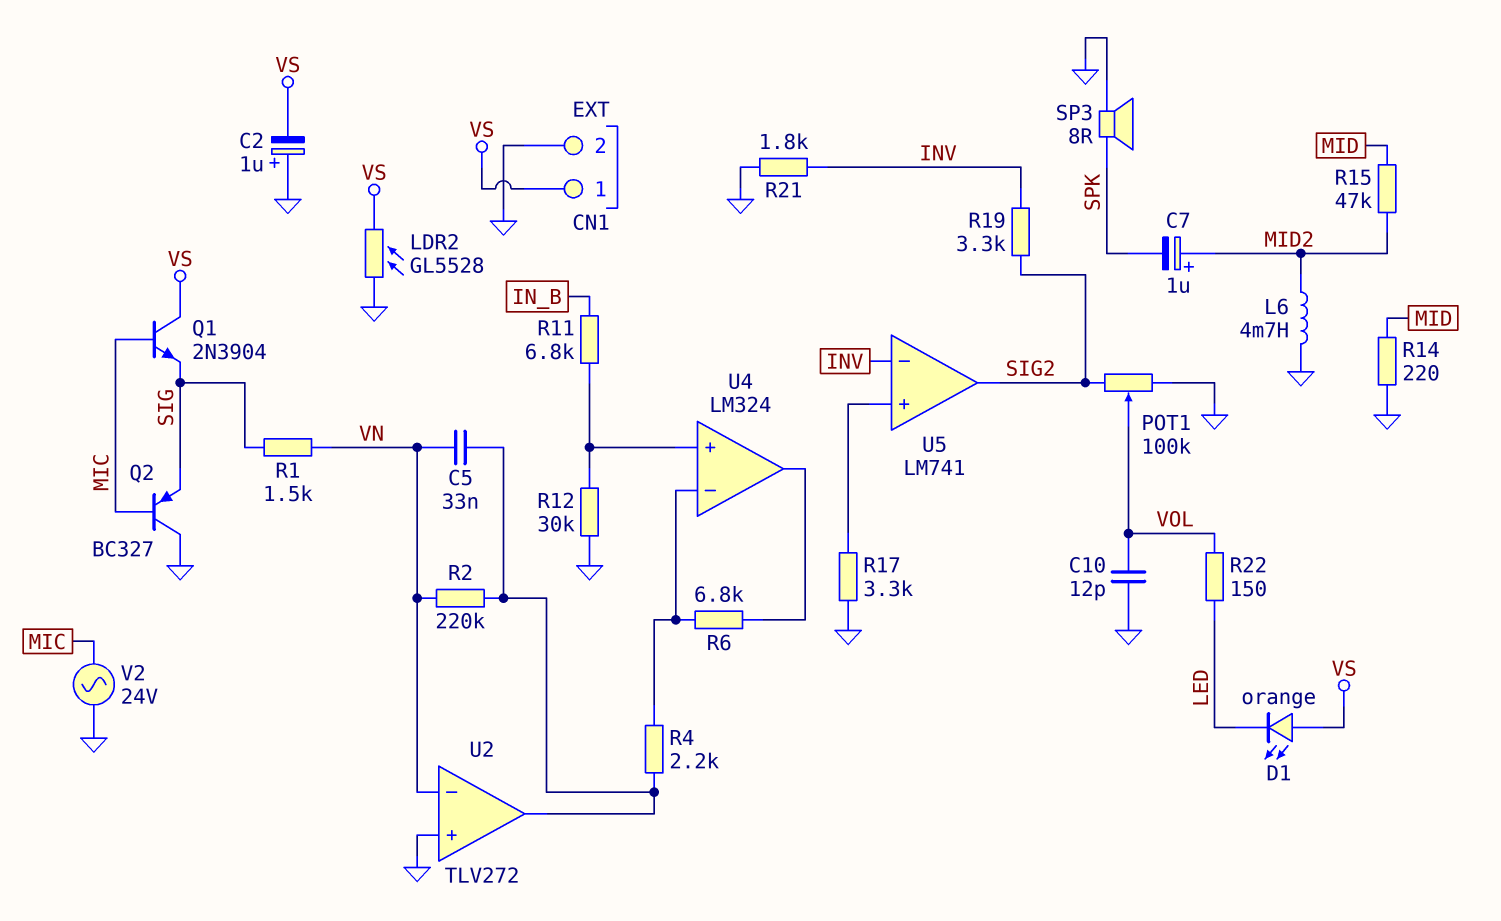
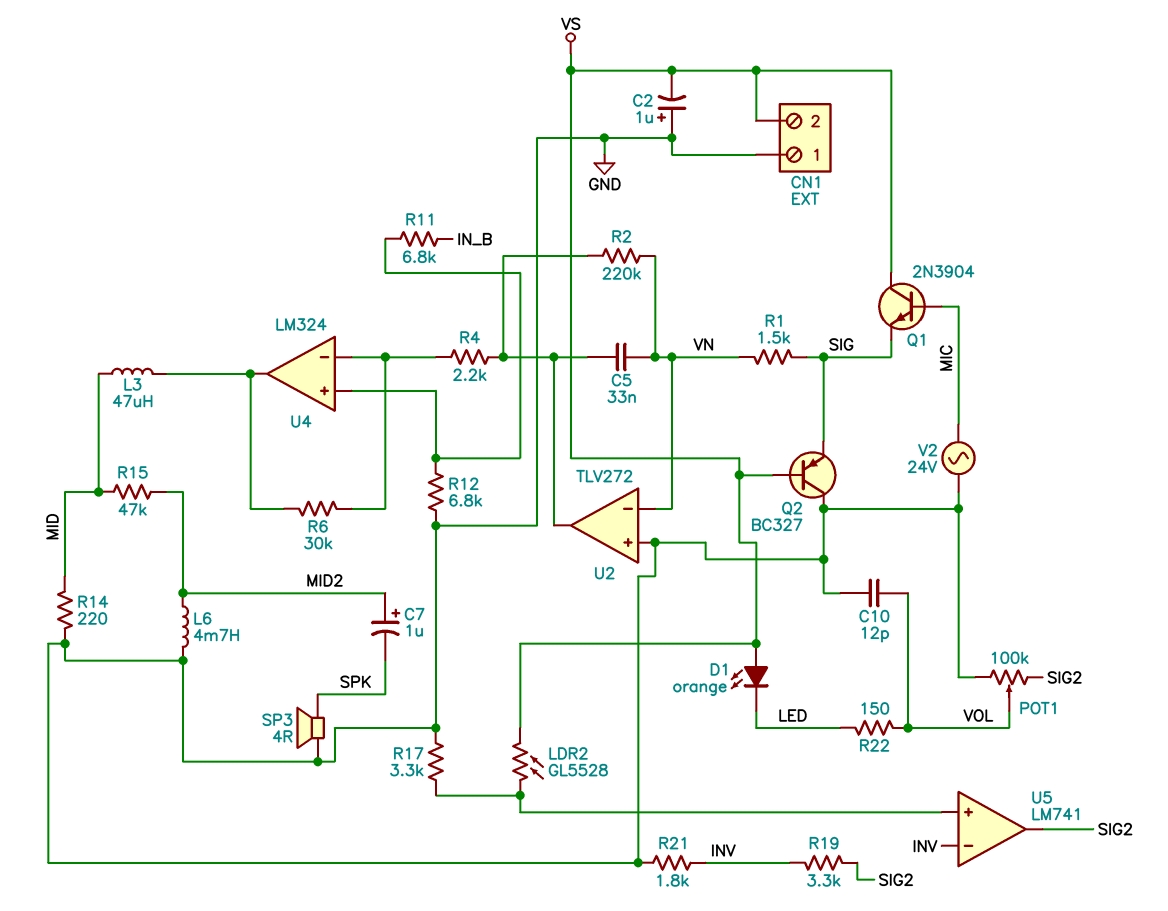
CN1 pin 1: VS -> GND
CN1 pin 2: GND -> VS
L3: none -> 47uH (MID, U4/out)
LDR2: GL5528 (GND, VS) -> GL5528 (U5/in+, VS)
Q2: PNP BC327 (B MIC, C GND, E SIG) -> PNP BC327 (B VS, C GND, E SIG)
R6: 6.8k (U4/in-, U4/out) -> 30k (U4/in-, U4/out)
R12: 30k (GND, U4/in+) -> 6.8k (GND, U4/in+)
SP3: speaker 8R (GND, SPK) -> speaker 4R (GND, SPK)

